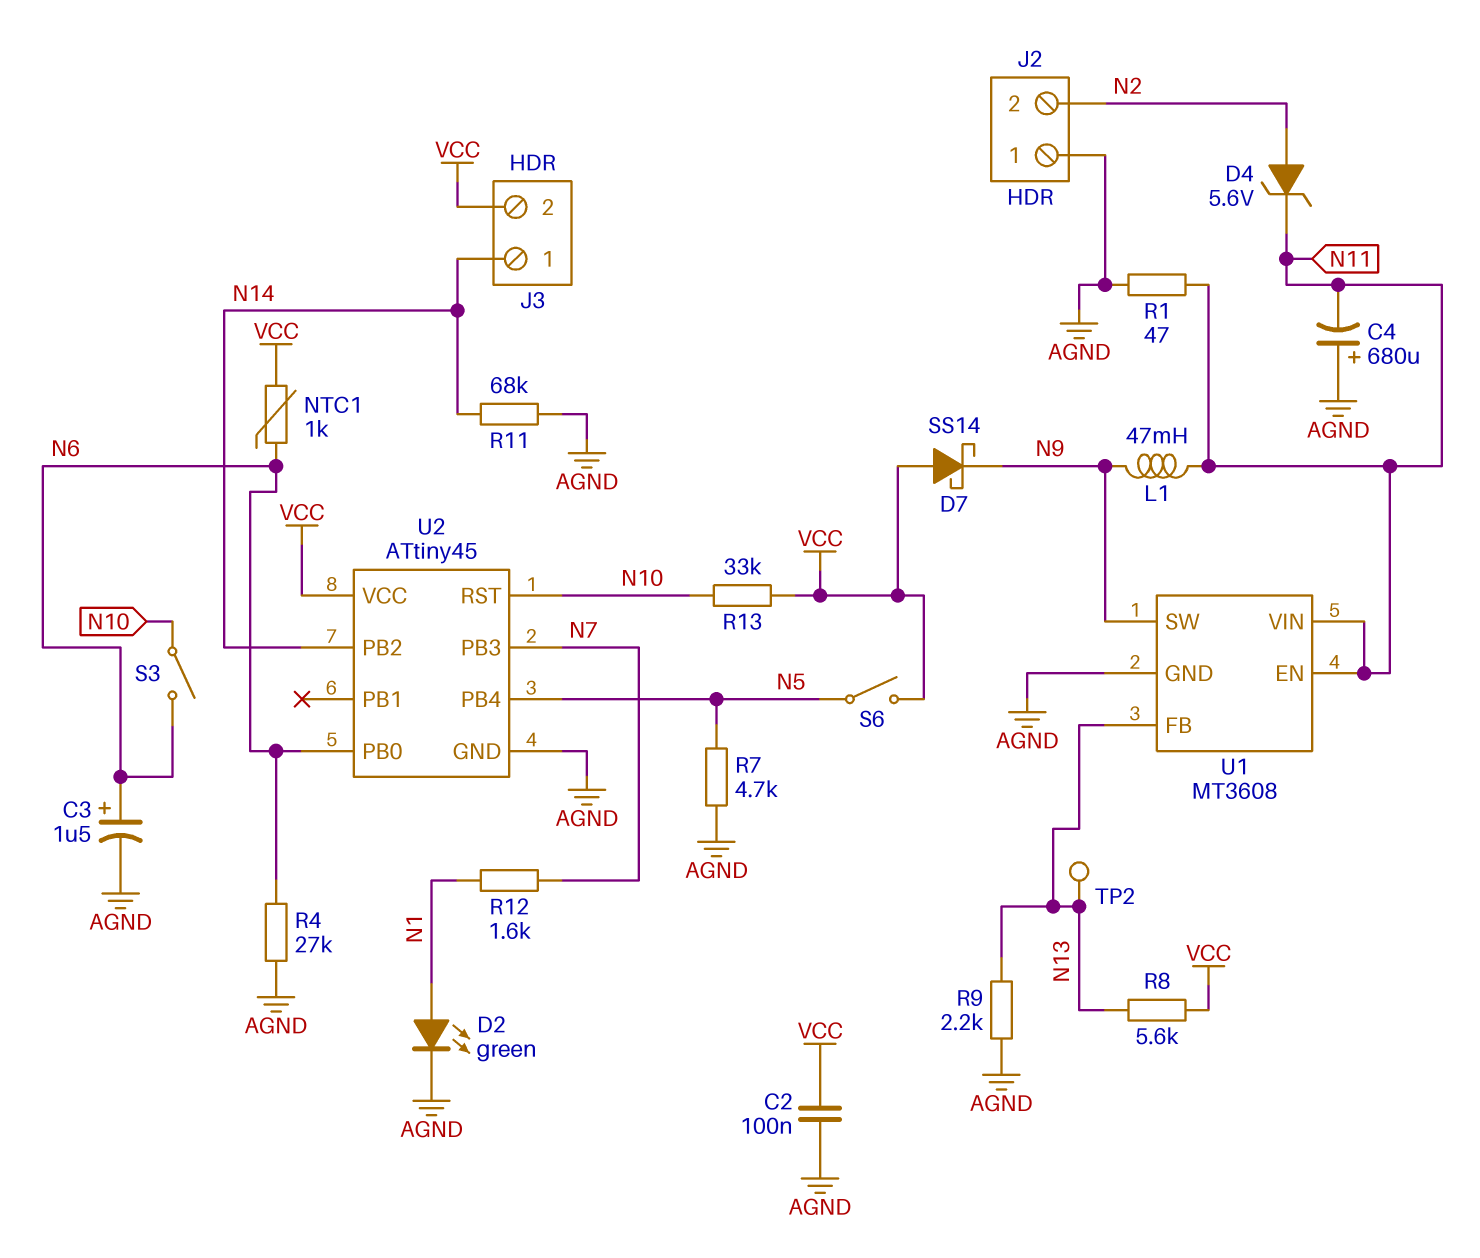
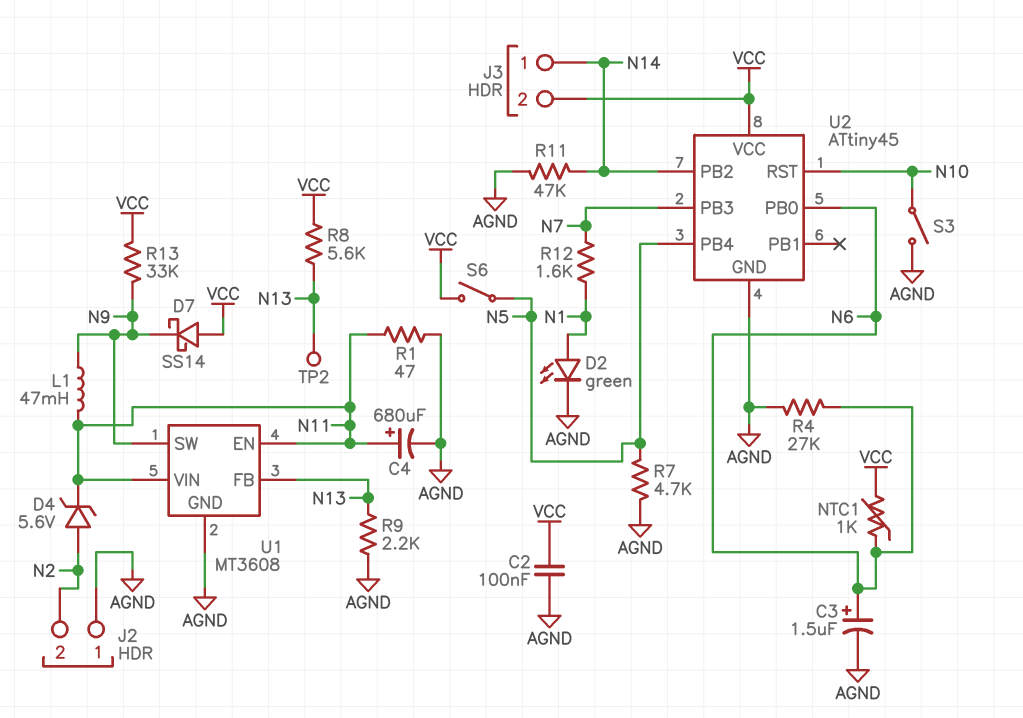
C4: 680uF (plus AGND, minus N11) -> 680uF (plus N11, minus AGND)
R11: 68k (AGND, N14) -> 47k (AGND, N14)
R13: 33k (N10, VCC) -> 33k (N9, VCC)
S3: switch (N6, N10) -> switch (AGND, N10)

